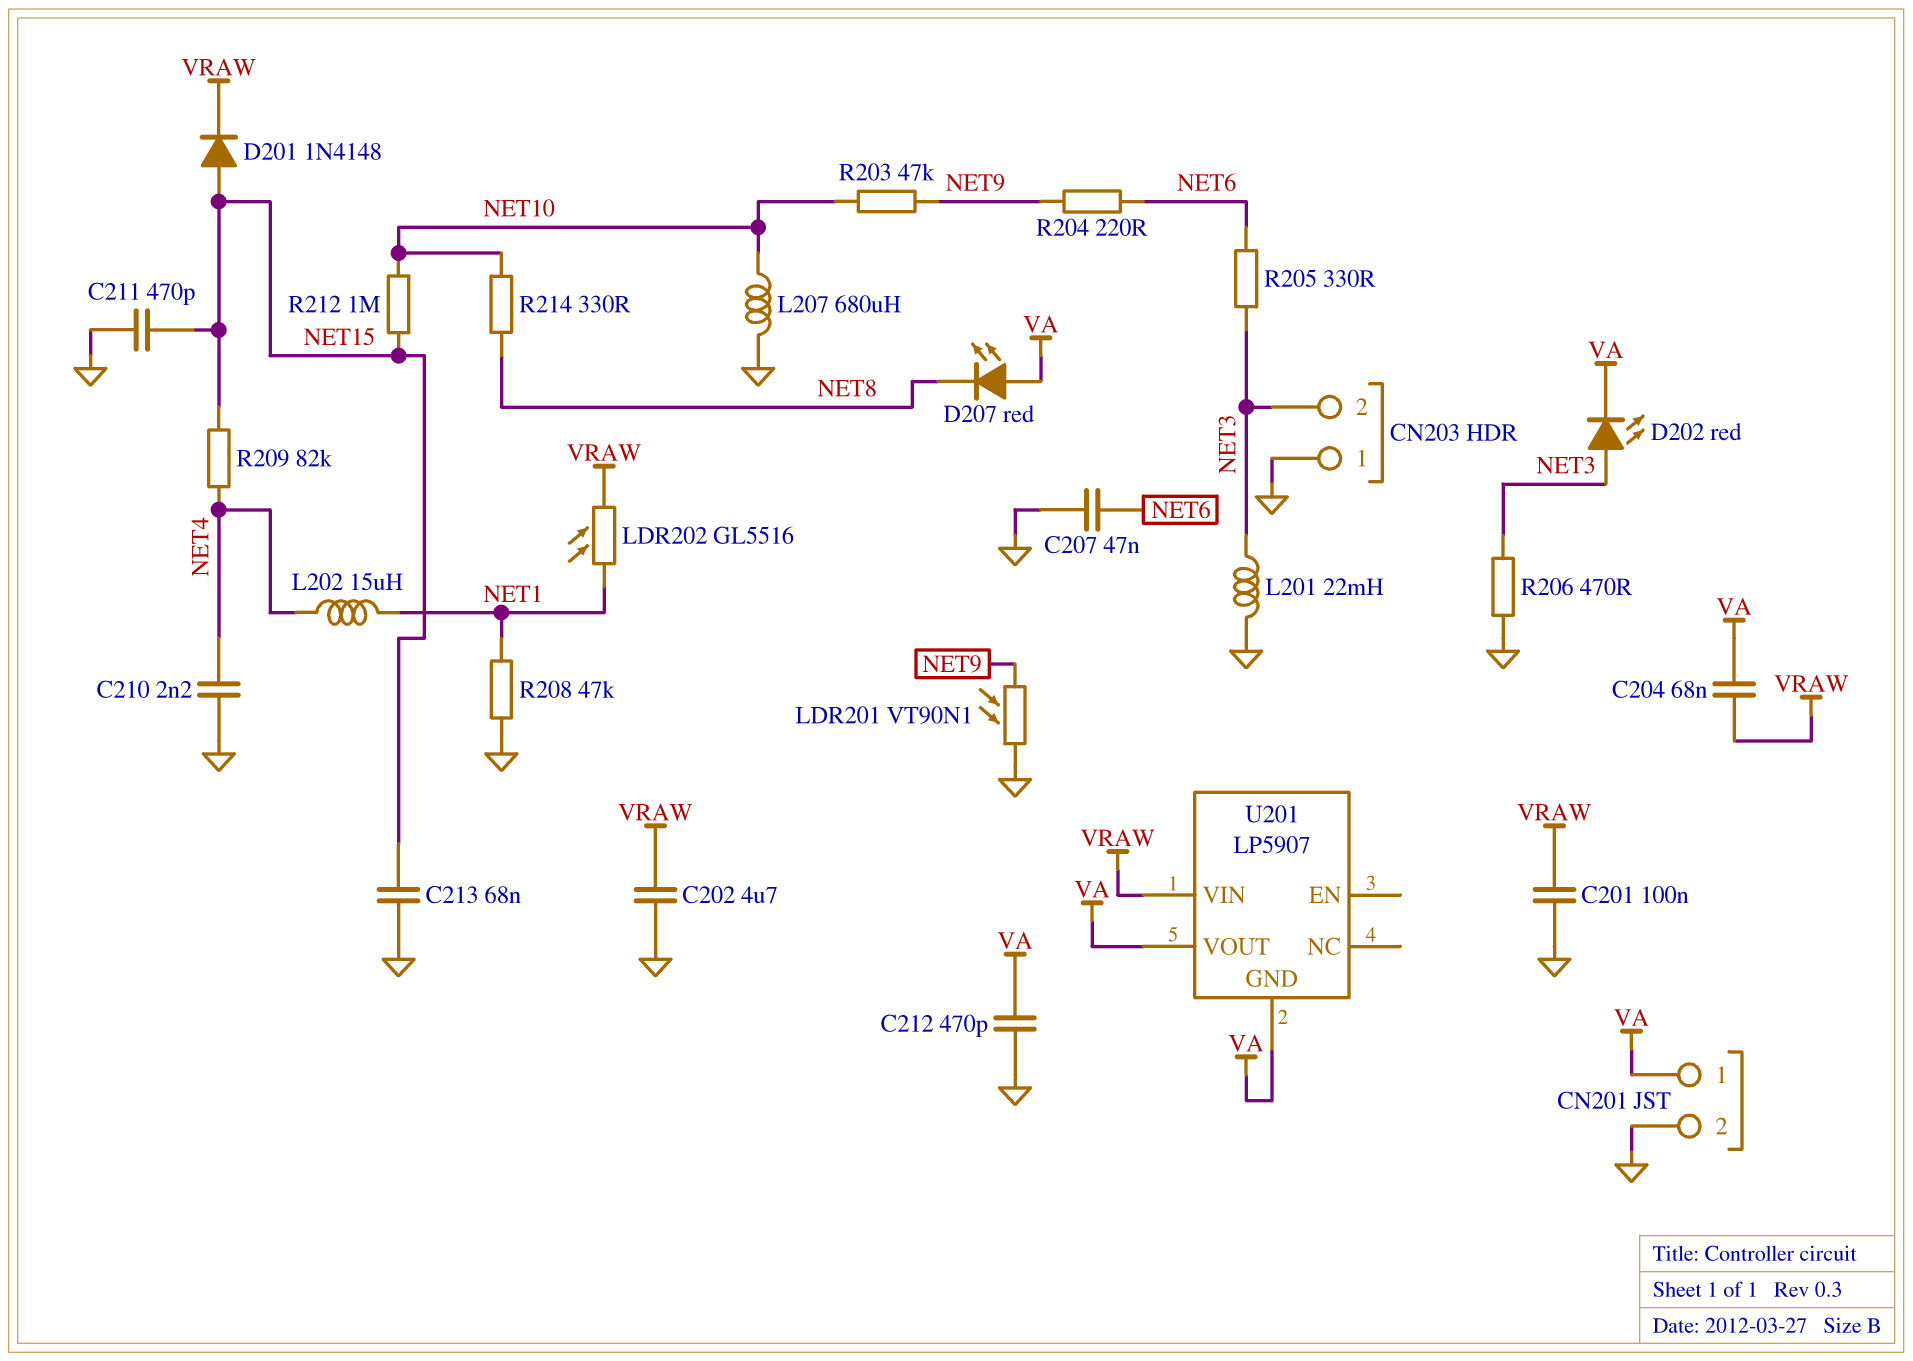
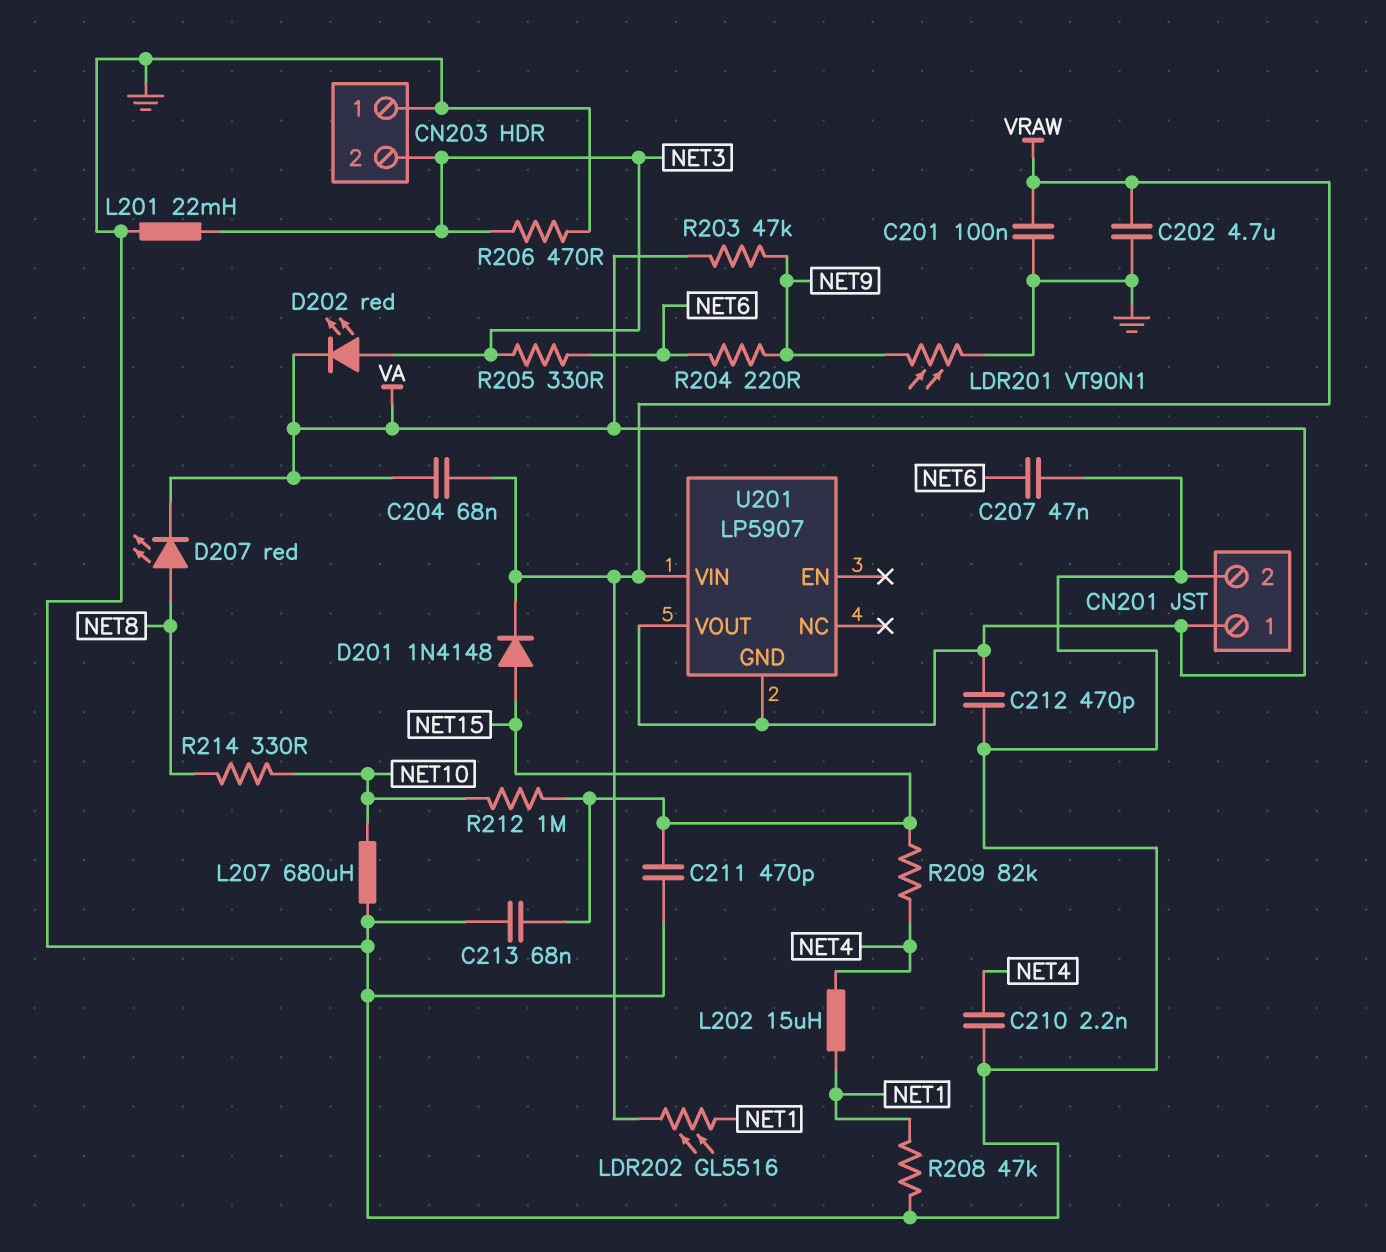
D207: LED red (A VA, K NET8) -> LED red (A NET8, K VA)
R203: 47k (NET9, NET10) -> 47k (NET9, VA)

